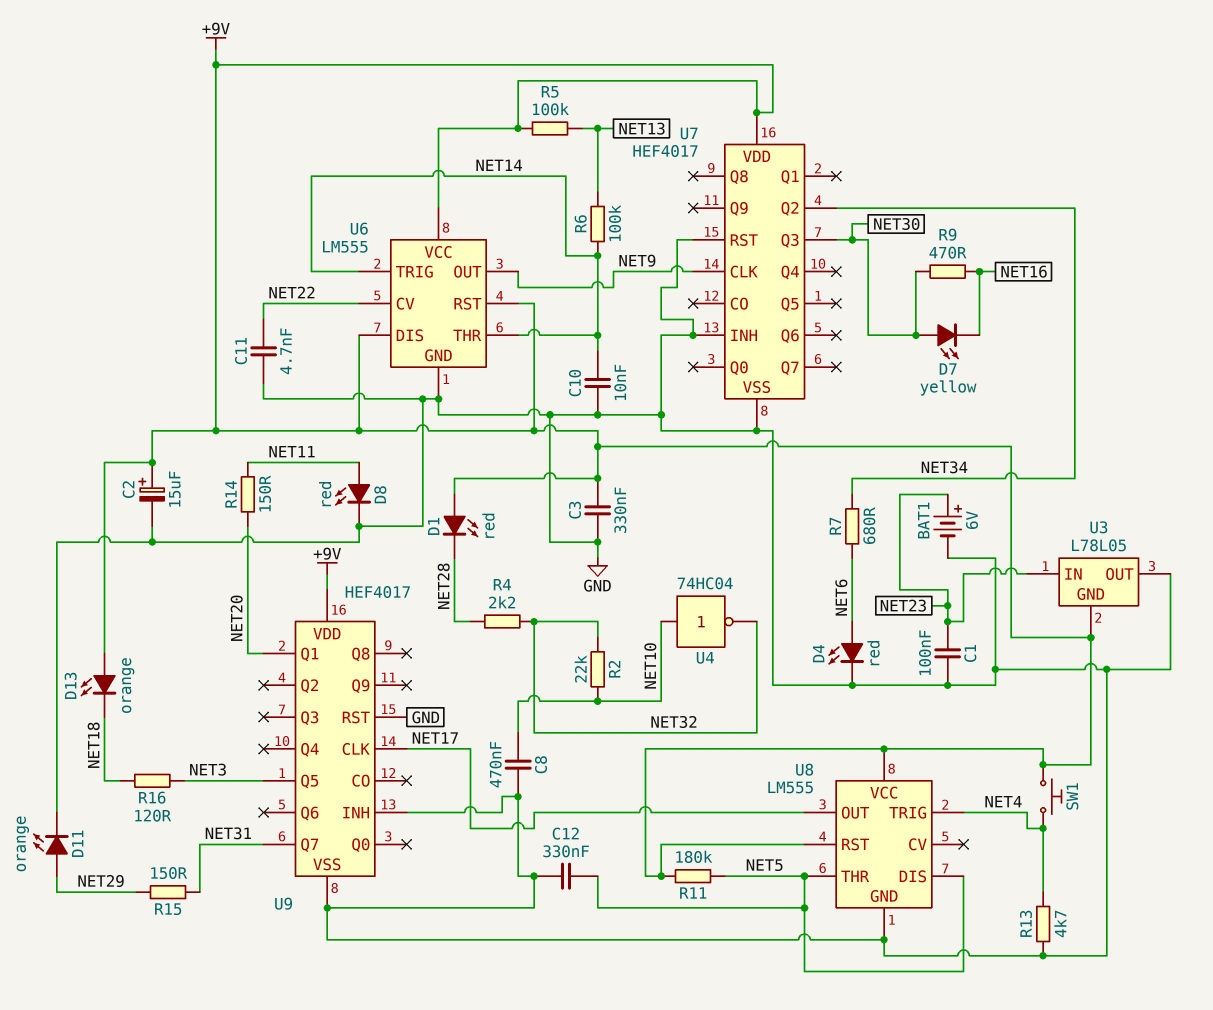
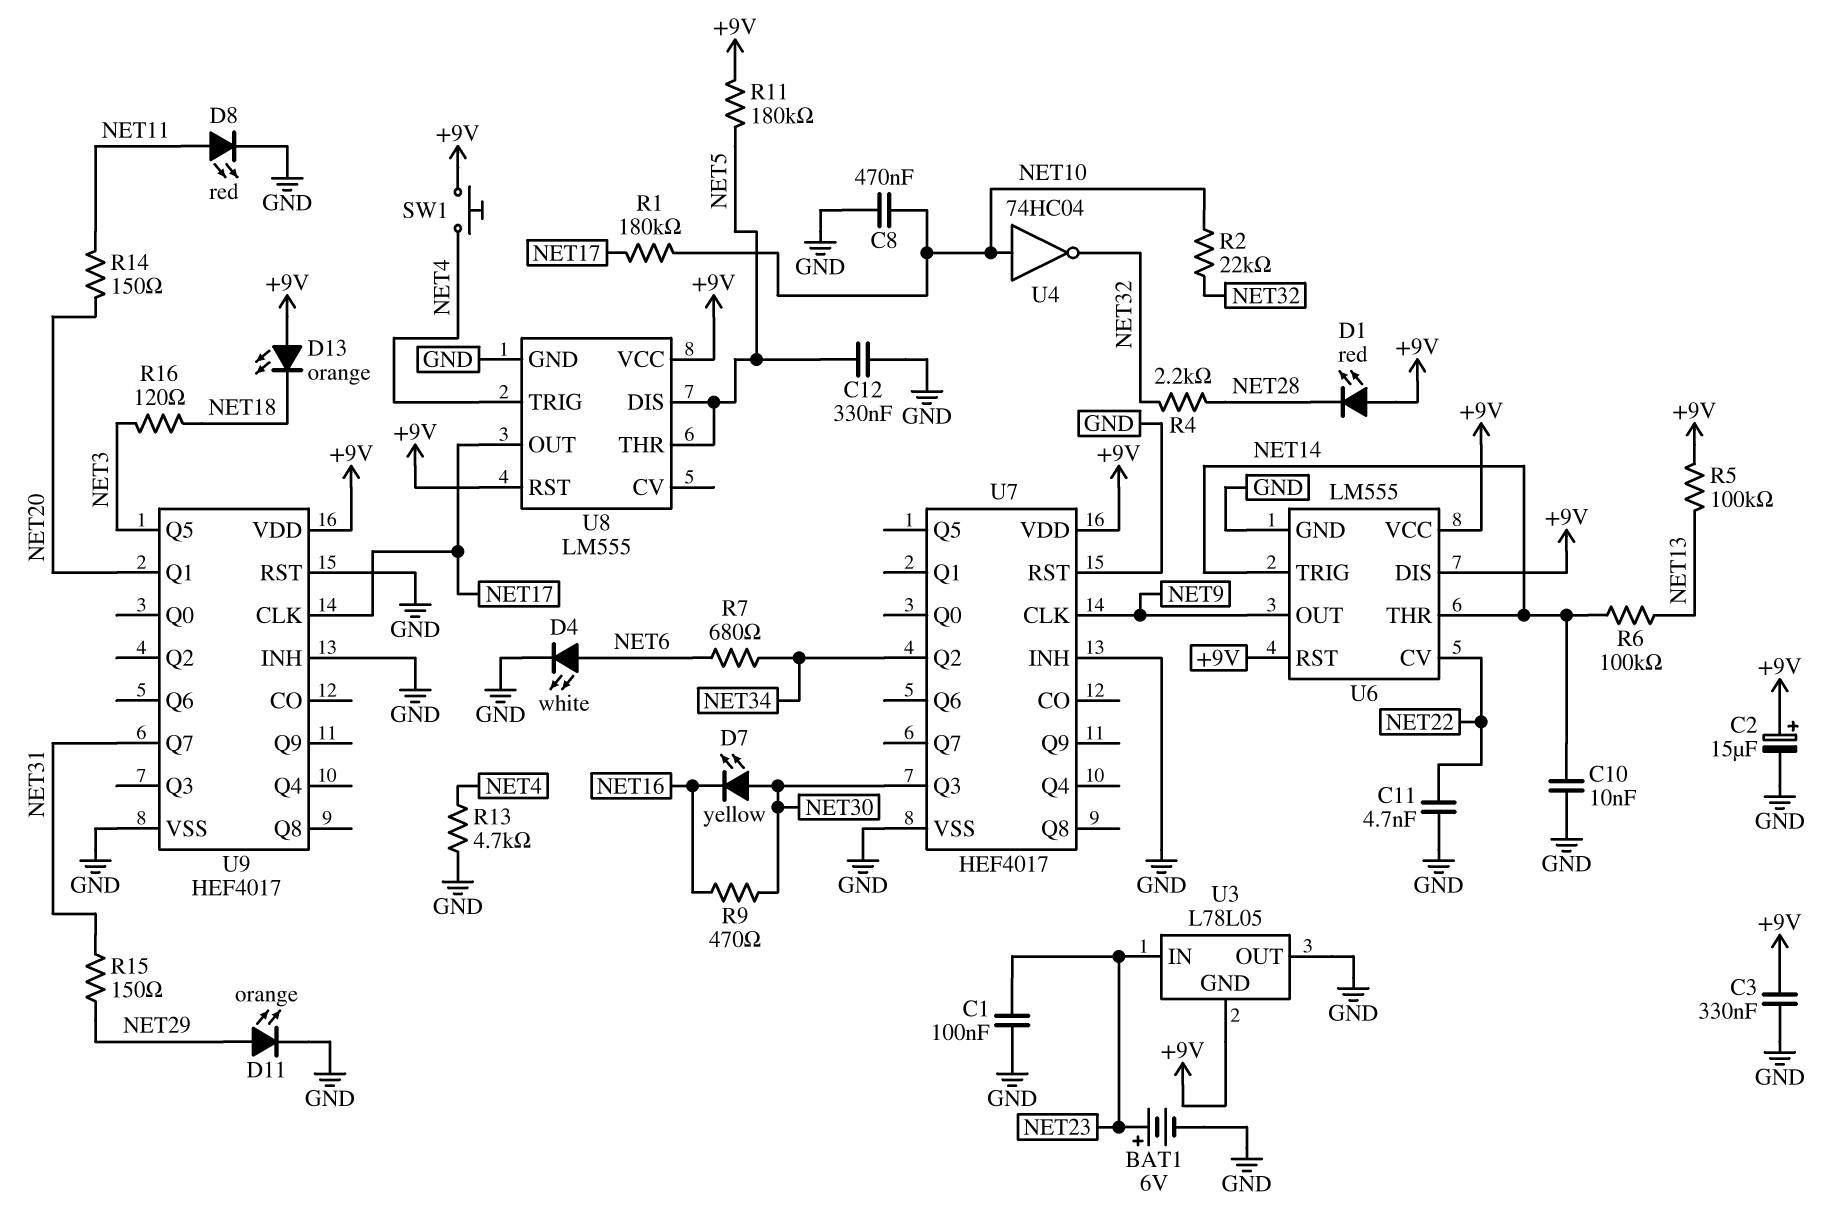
D4: LED red (A NET6, K GND) -> LED white (A NET6, K GND)
R1: none -> 180k (NET10, NET17)

